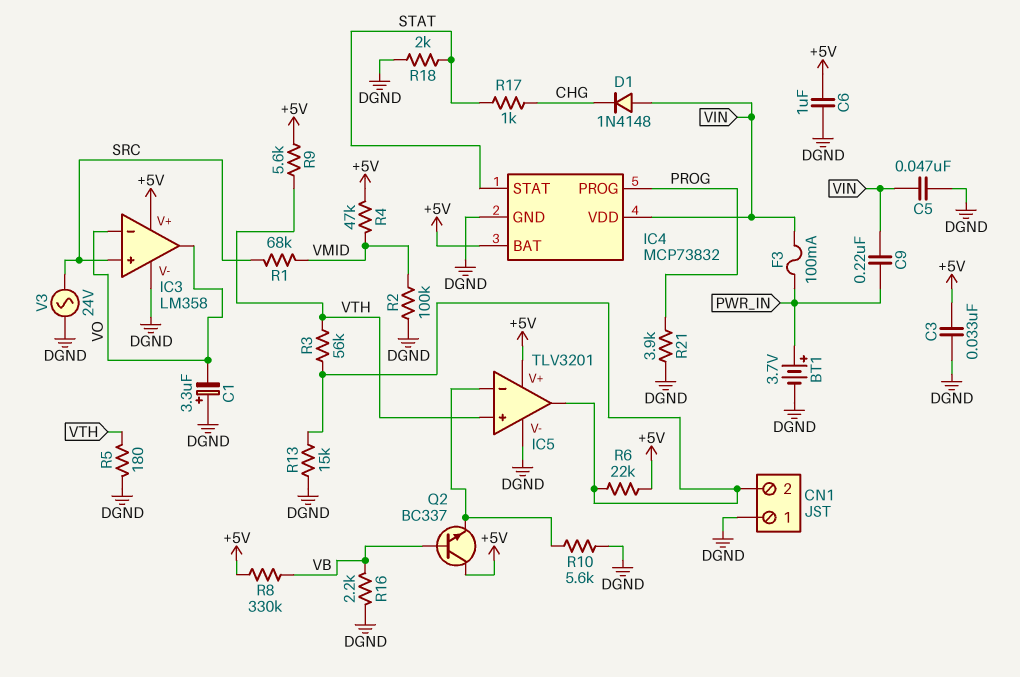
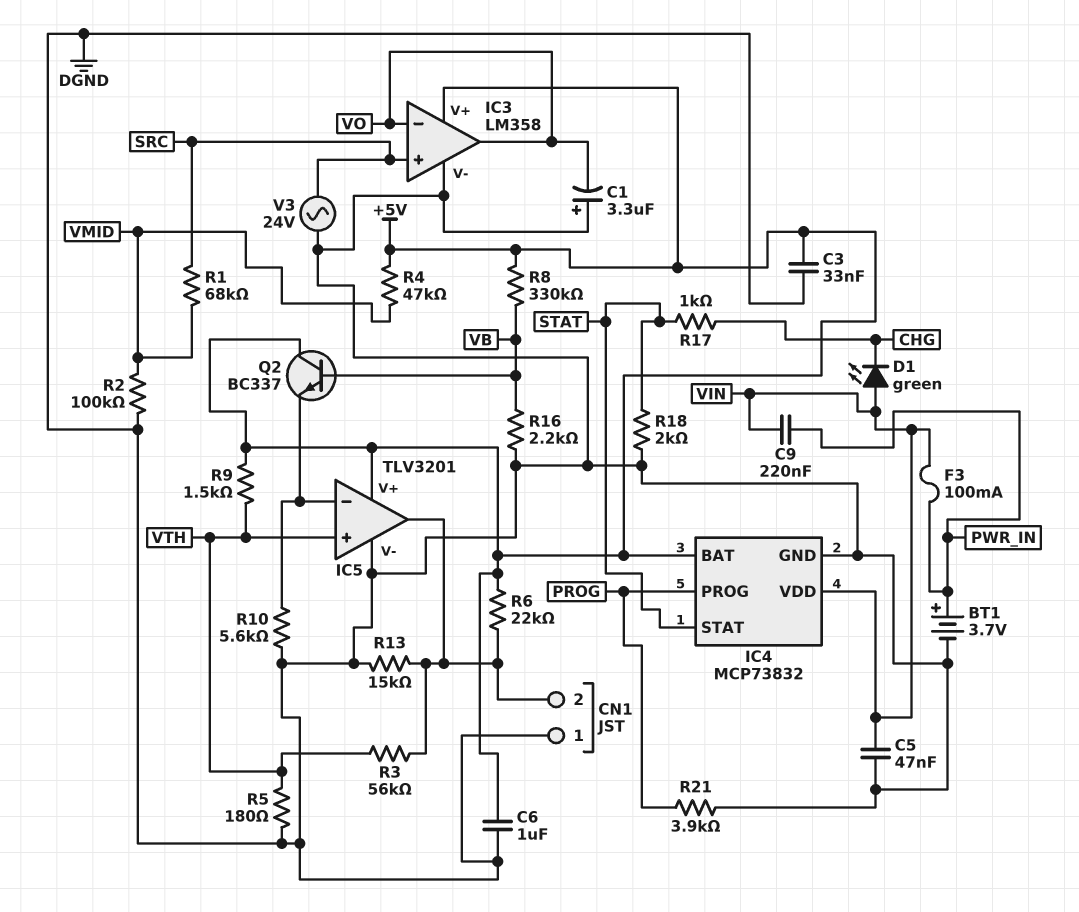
D1: diode 1N4148 (A VIN, K CHG) -> LED green (A VIN, K CHG)
R9: 5.6k (+5V, VTH) -> 1.5k (+5V, VTH)

